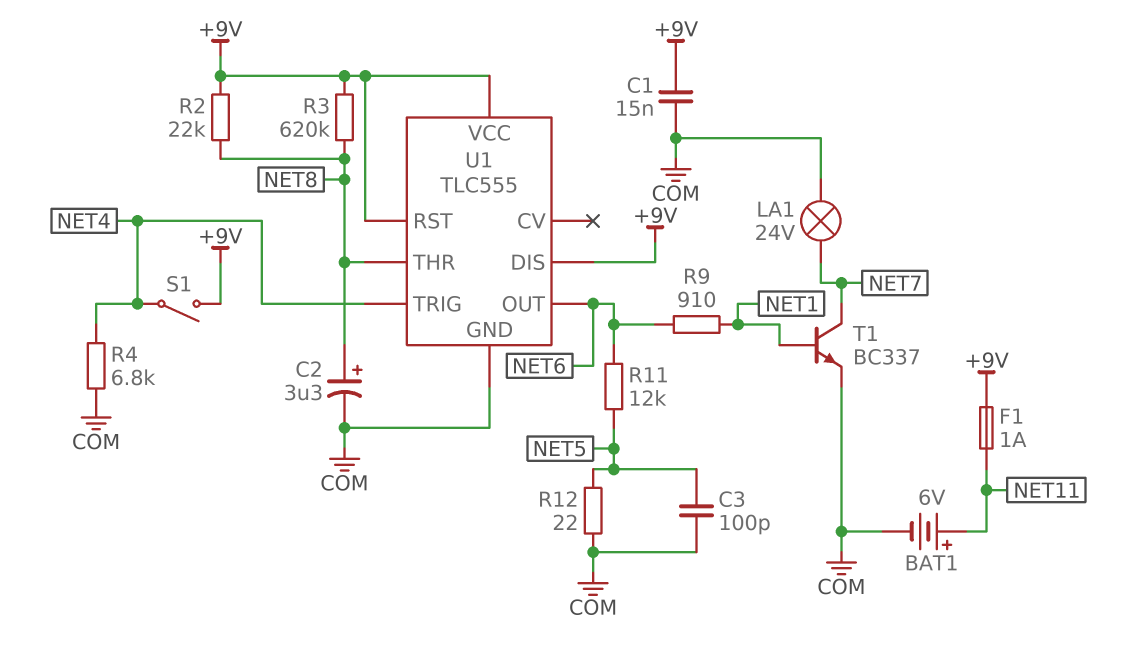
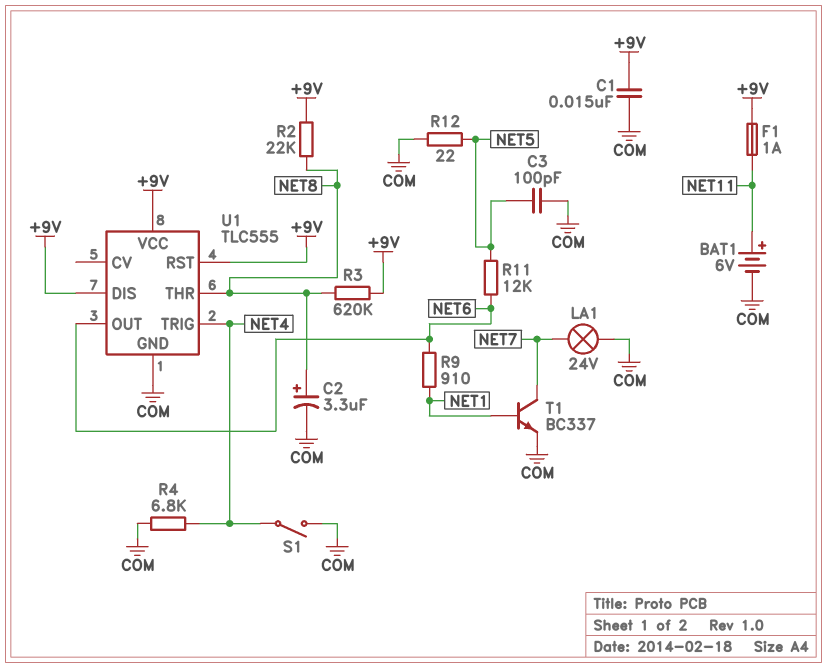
S1: switch (+9V, NET4) -> switch (COM, NET4)

